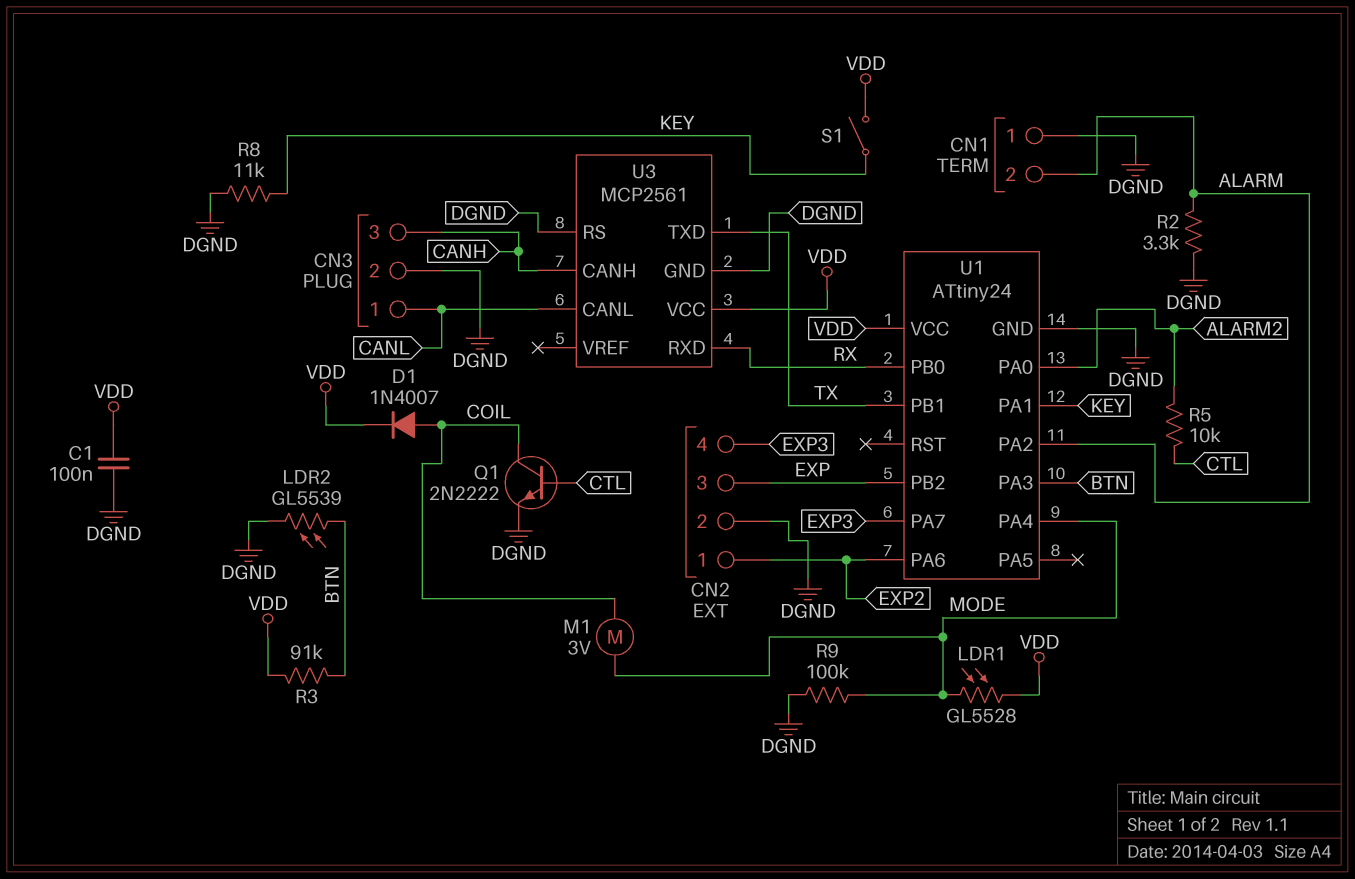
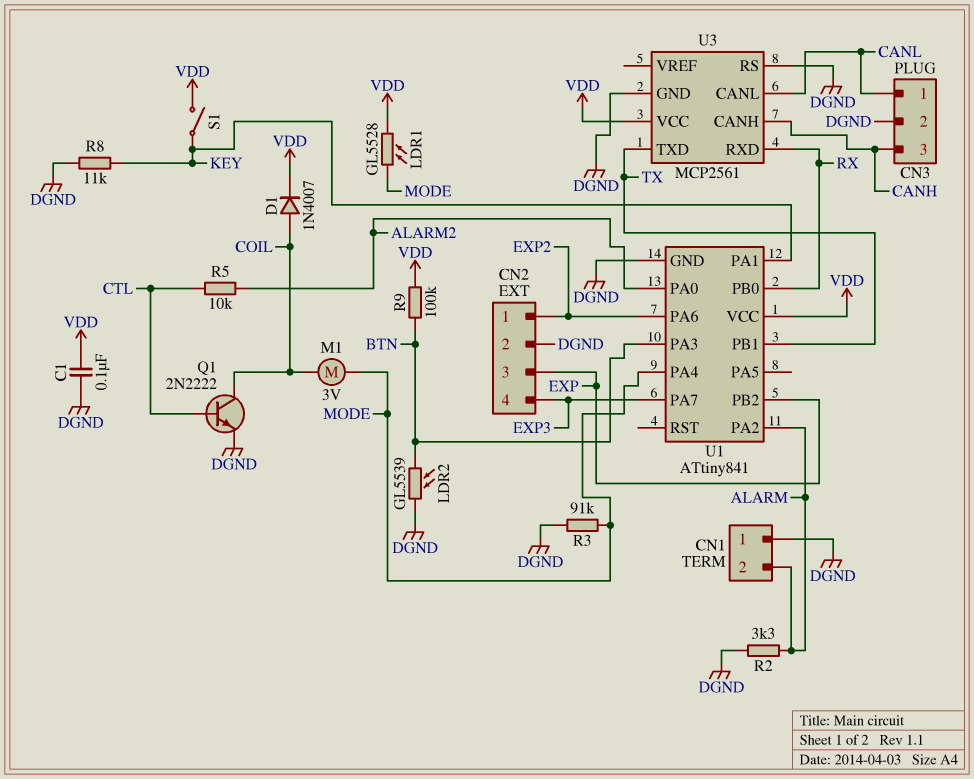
R3: 91k (BTN, VDD) -> 91k (DGND, MODE)
R9: 100k (DGND, MODE) -> 100k (BTN, VDD)
U1: ATtiny24 -> ATtiny841

